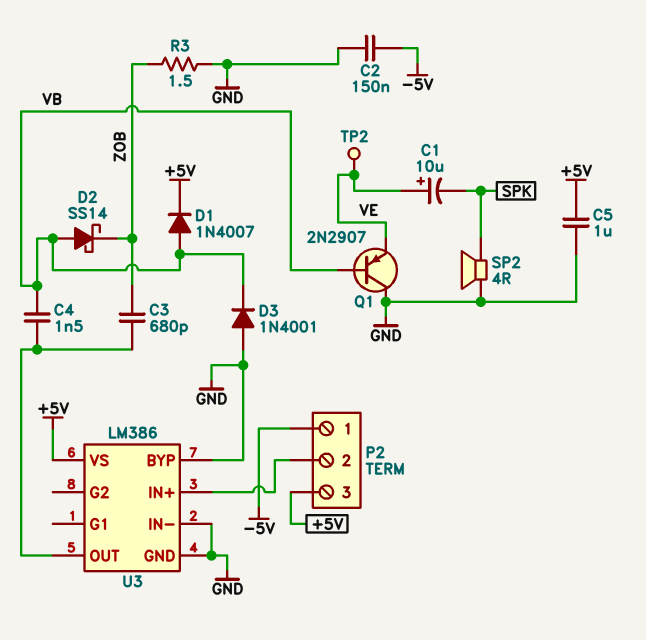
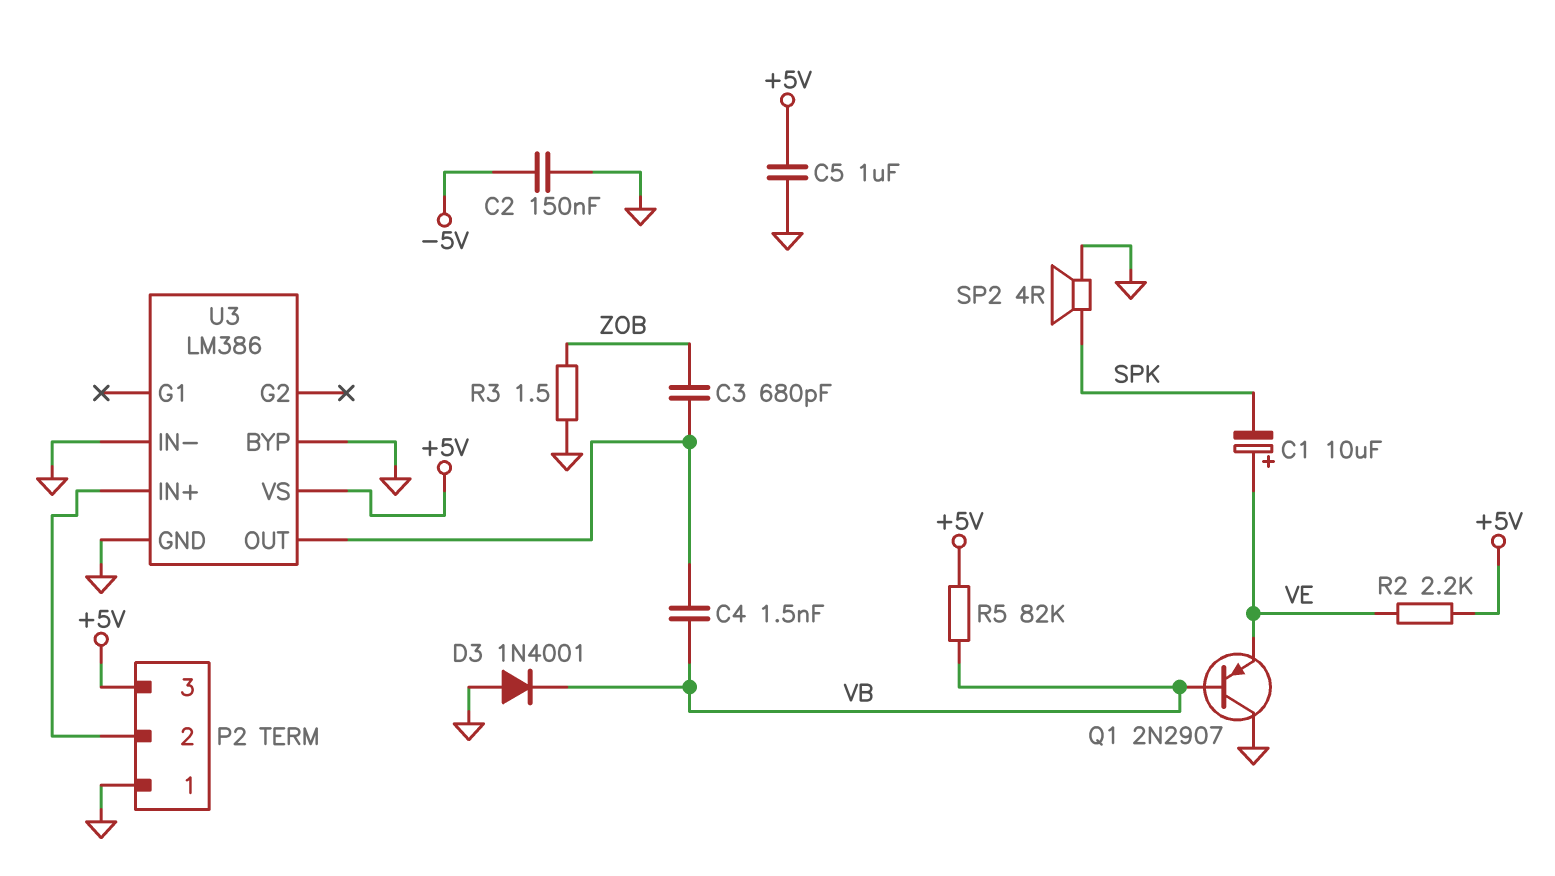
D1: diode 1N4007 (A VB, K +5V) -> none
D2: schottky SS14 (A VB, K ZOB) -> none
P2 pin 1: -5V -> GND
R2: none -> 2.2k (+5V, VE)
R5: none -> 82k (+5V, VB)
TP2: test point (VE) -> none

